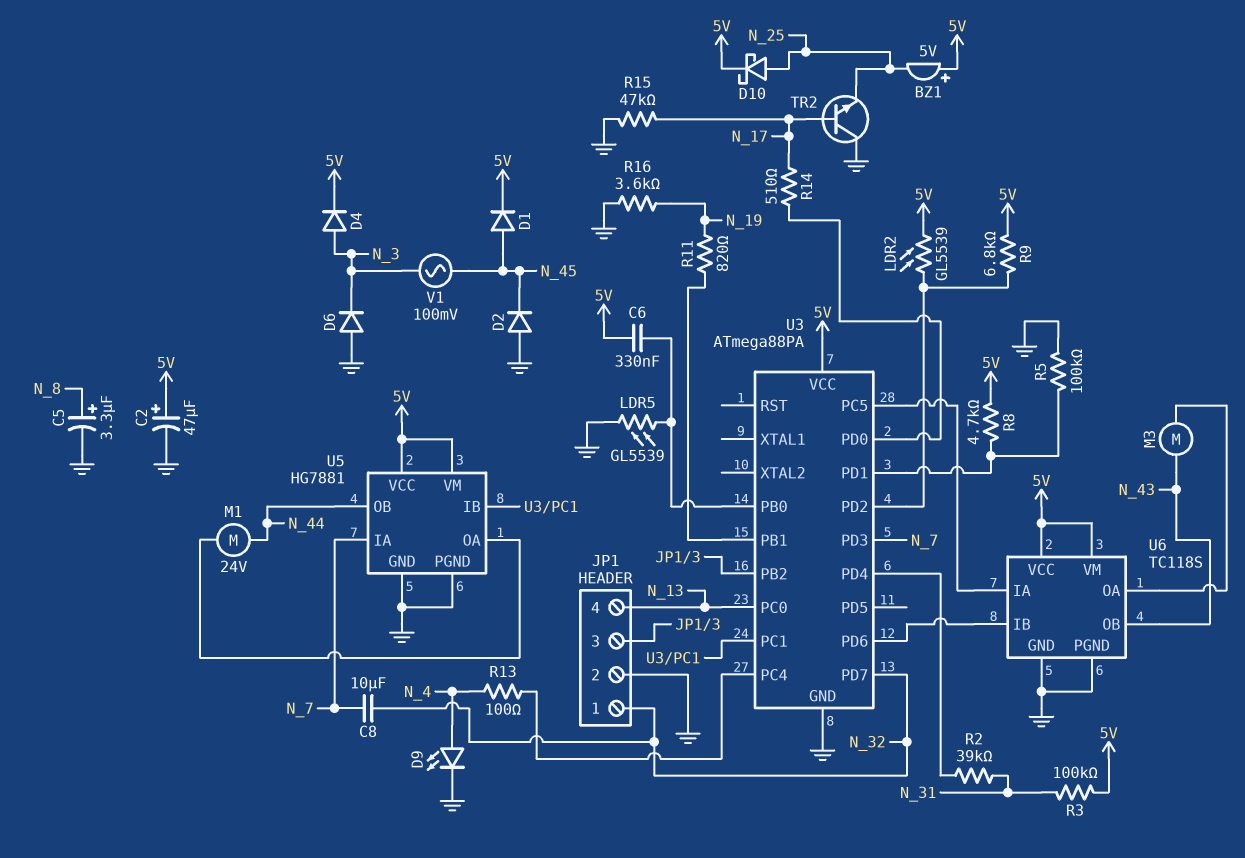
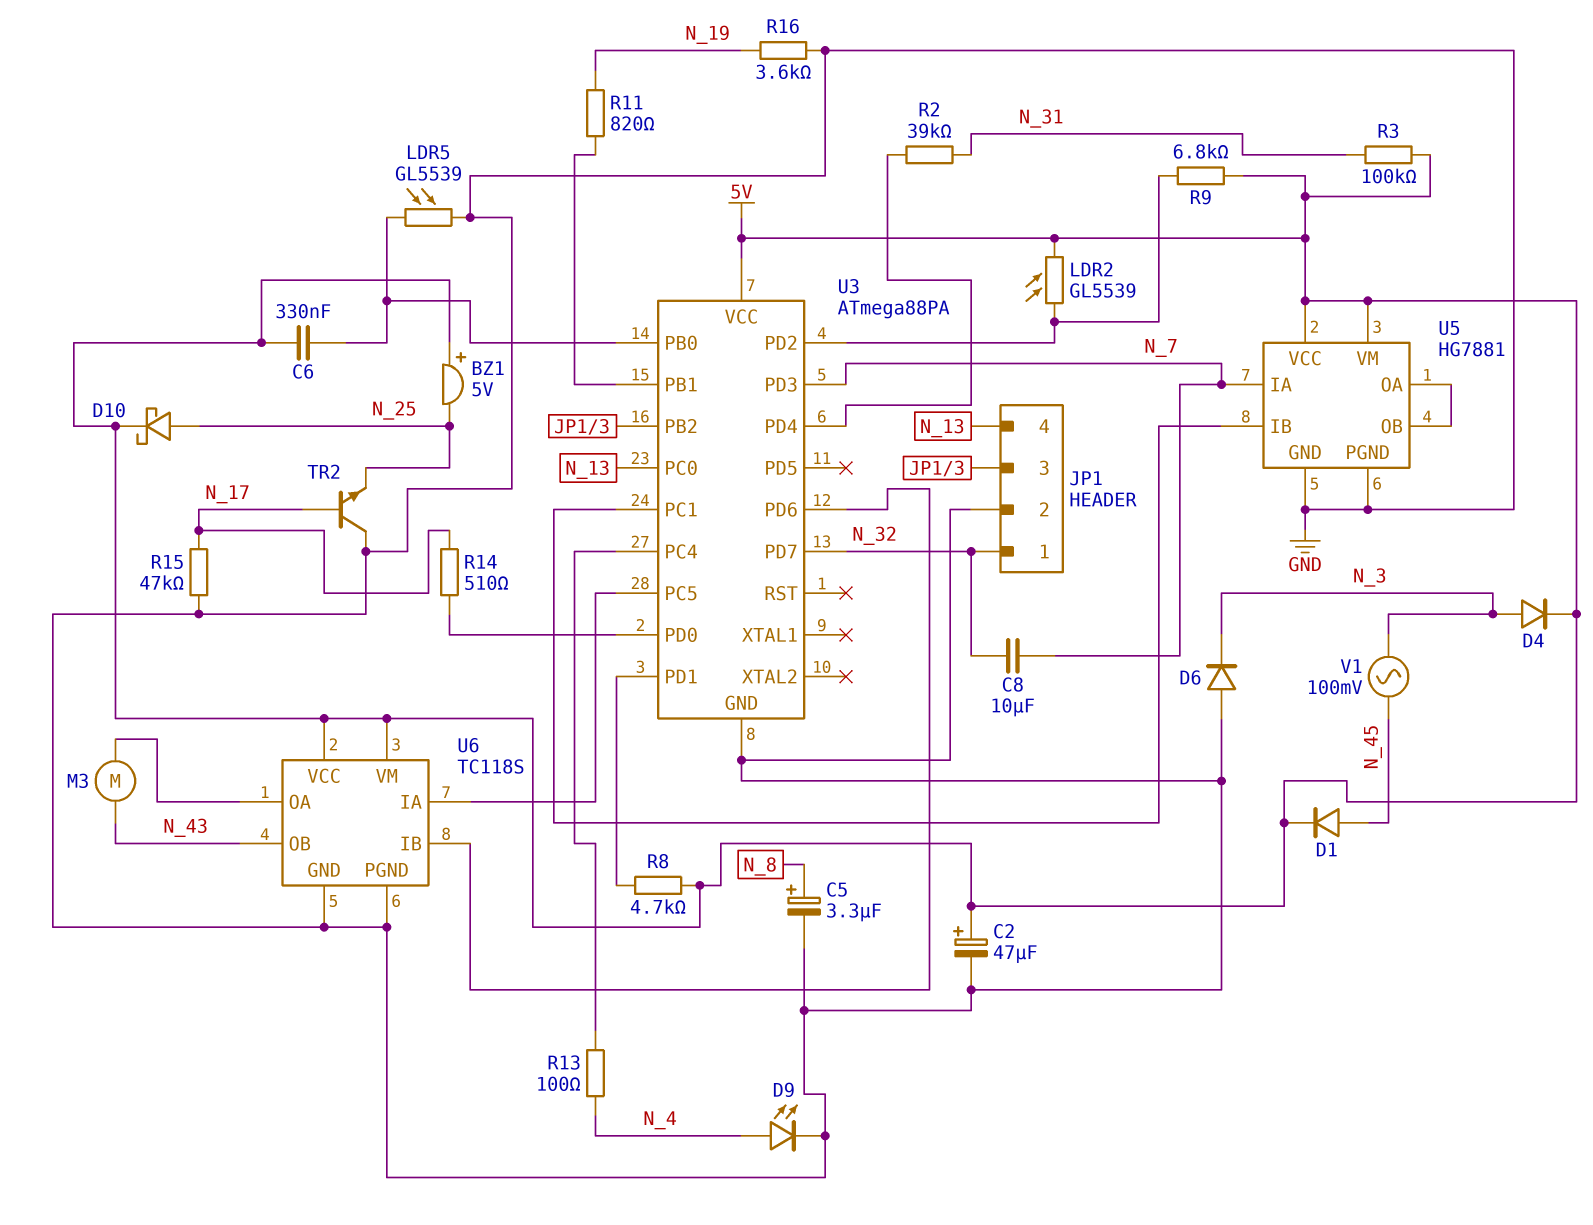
D2: diode (A GND, K N_45) -> none
M1: motor 24V (N_44, U5/OA) -> none
R5: 100k (GND, U3/PD1) -> none
U5 pin OB: N_44 -> U5/OA

